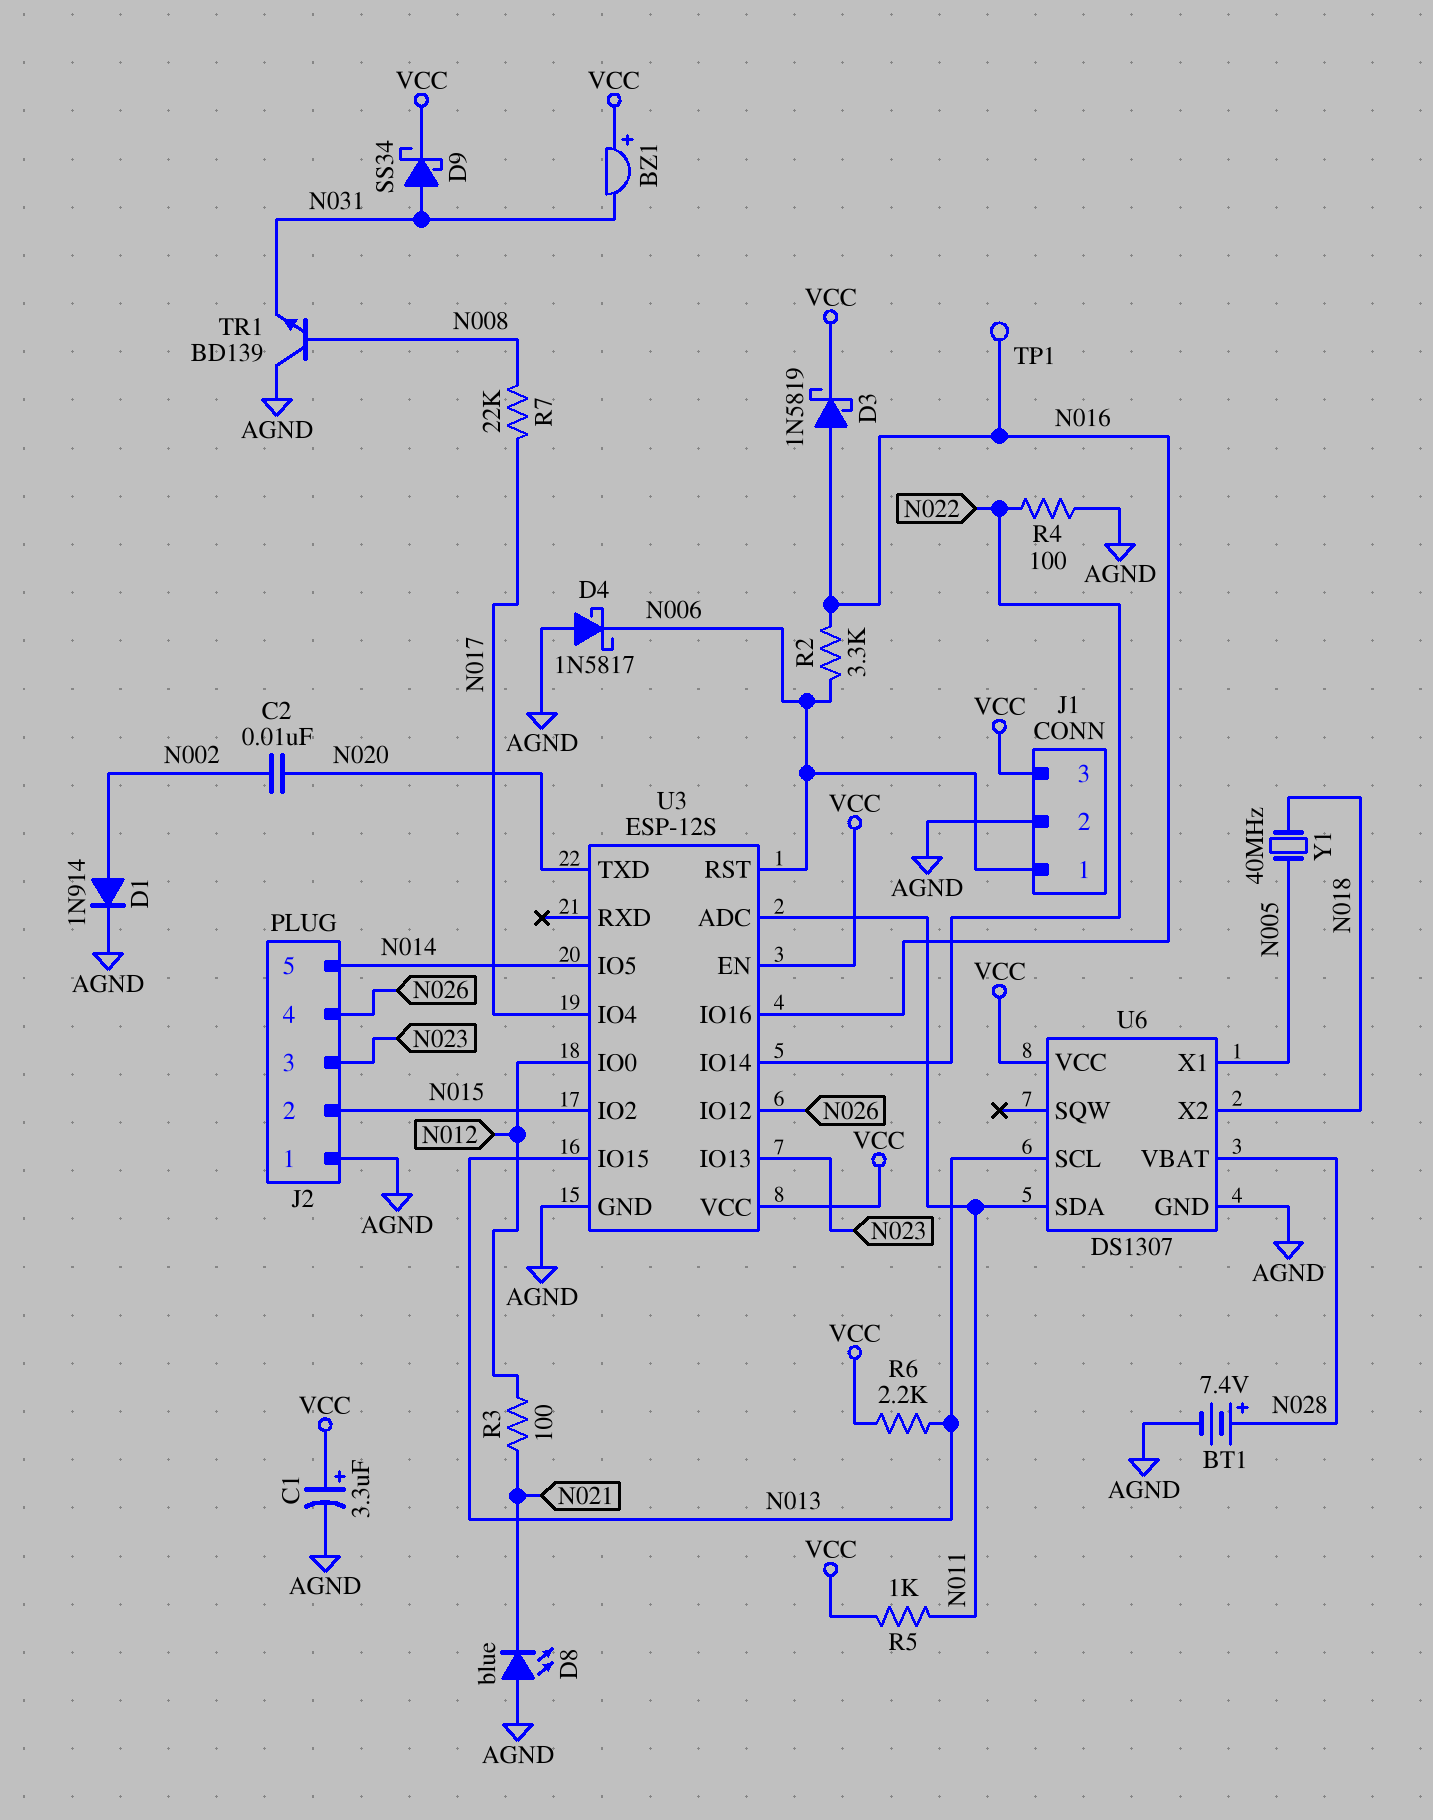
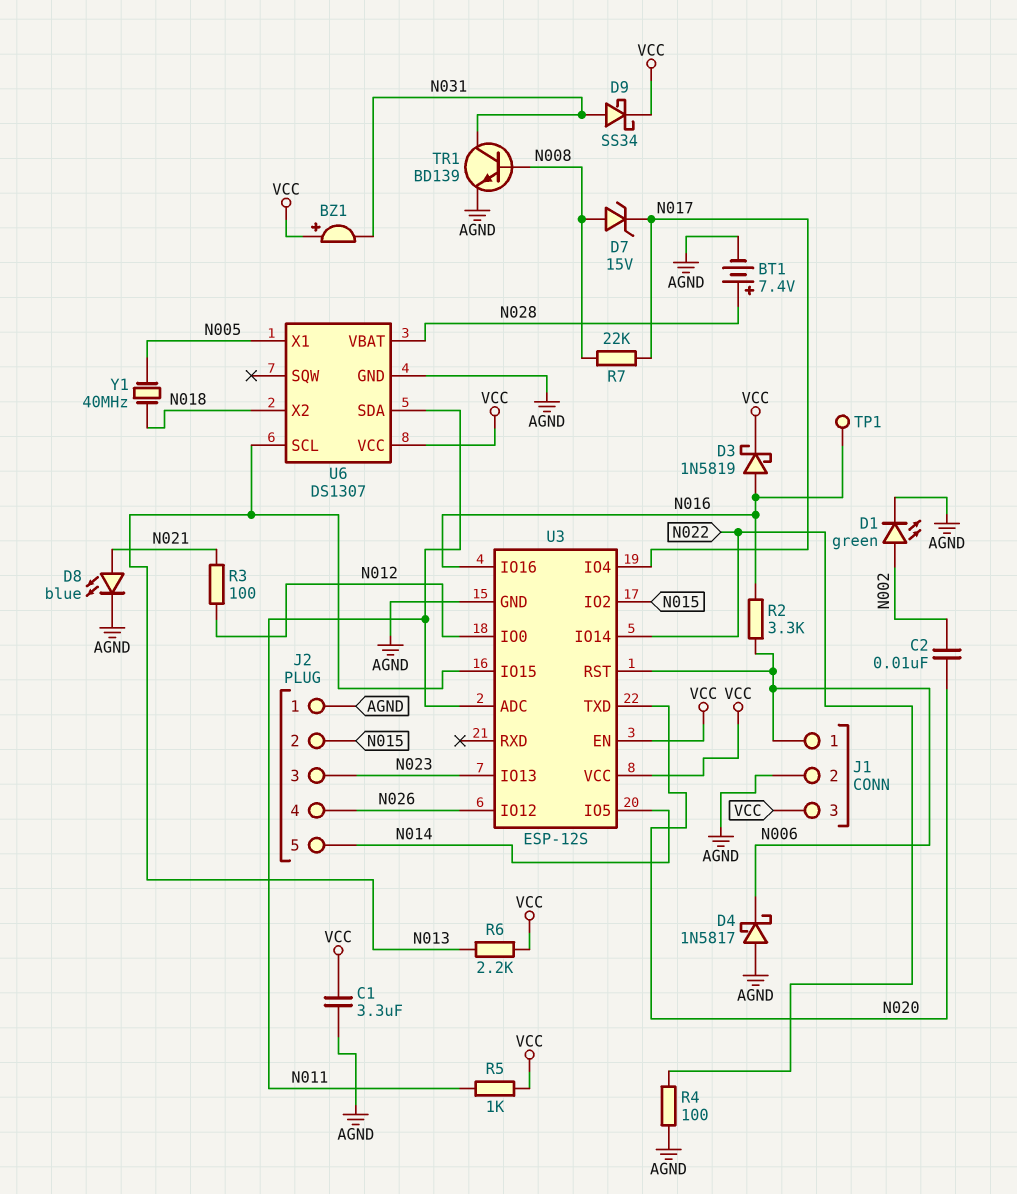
C1: 3.3uF (plus VCC, minus AGND) -> 3.3uF (AGND, VCC)
D1: diode 1N914 (A N002, K AGND) -> LED green (A N002, K AGND)
D7: none -> zener 15V (A N008, K N017)
D8: LED blue (A AGND, K N021) -> LED blue (A N021, K AGND)
TR1: NPN BD139 (B N008, C AGND, E N031) -> NPN BD139 (B N008, C N031, E AGND)

